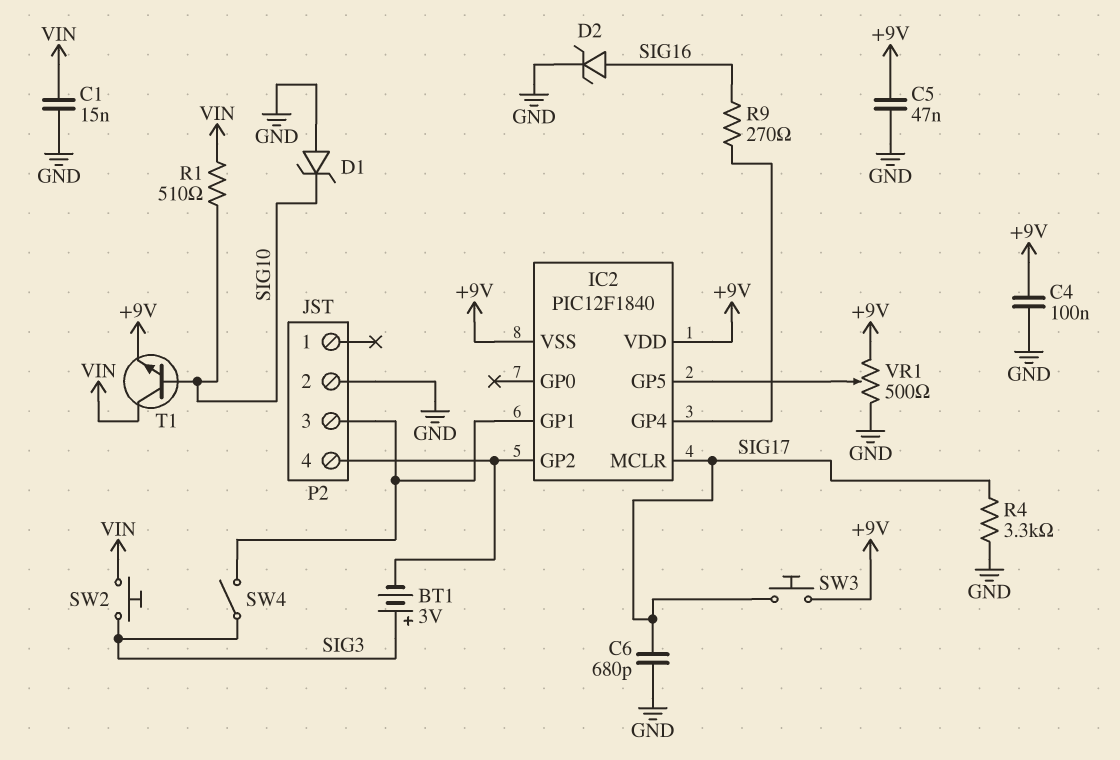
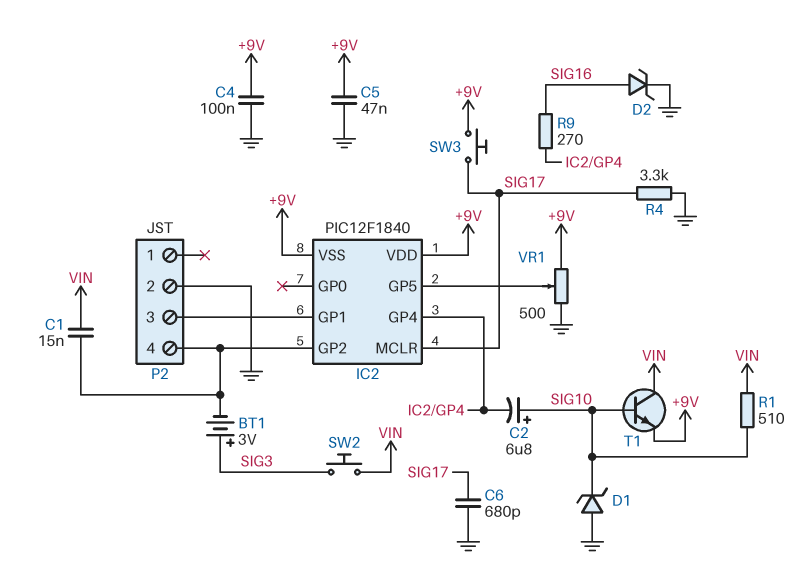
C1: 15nF (GND, VIN) -> 15nF (IC2/GP2, VIN)
C2: none -> 6.8uF (plus SIG10, minus IC2/GP4)
SW4: switch (IC2/GP1, SIG3) -> none

